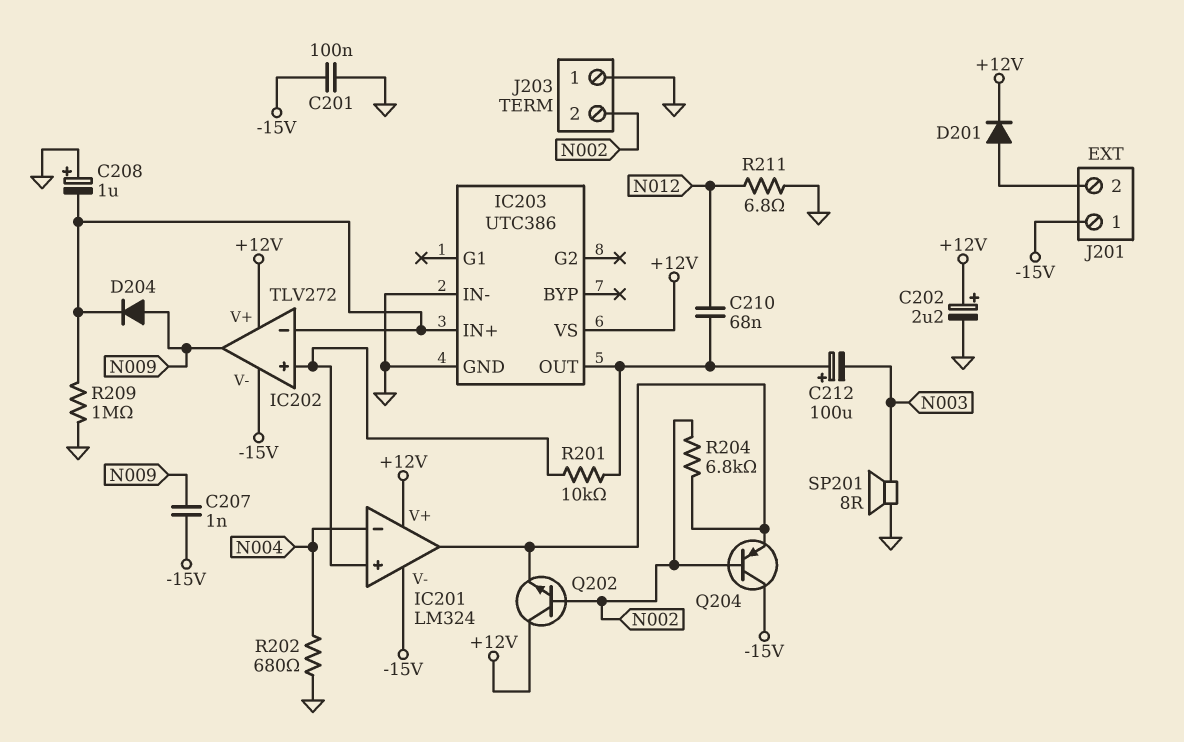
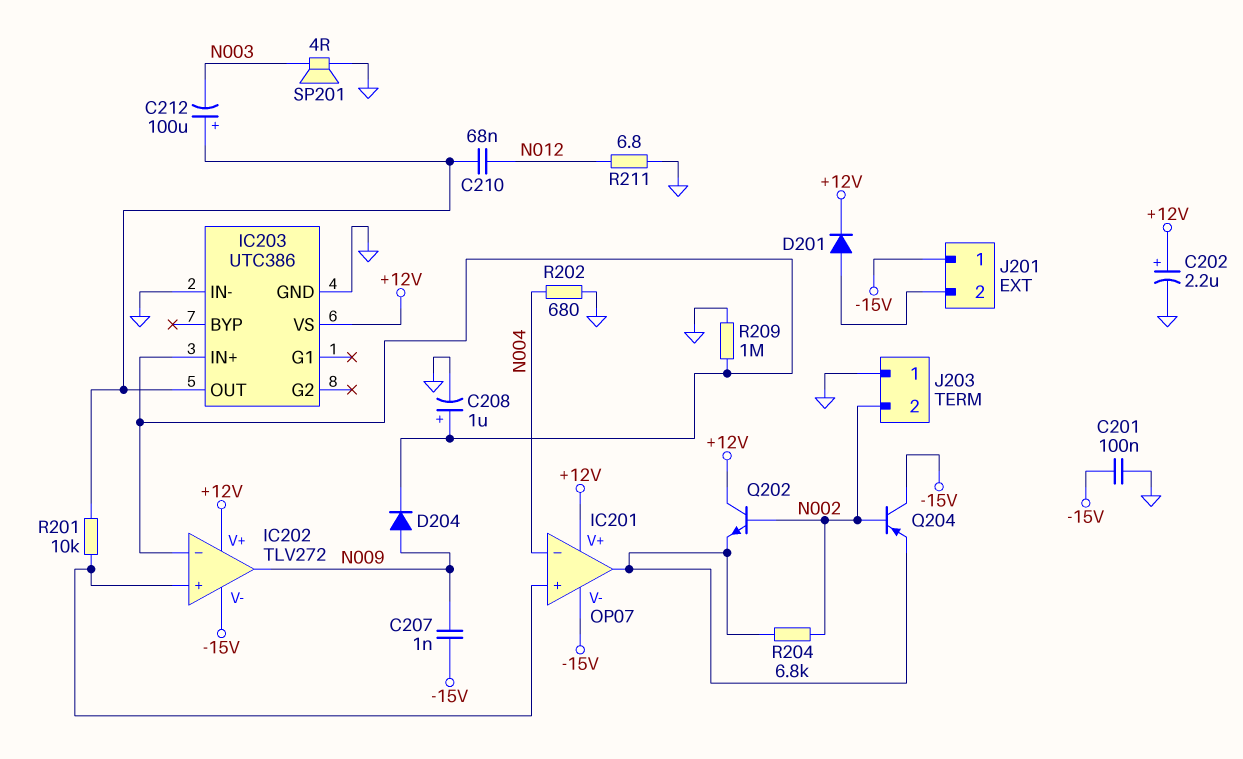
C208: 1uF (plus GND, minus IC202/in-) -> 1uF (plus IC202/in-, minus GND)
IC201: LM324 -> OP07
SP201: speaker 8R (GND, N003) -> speaker 4R (GND, N003)

